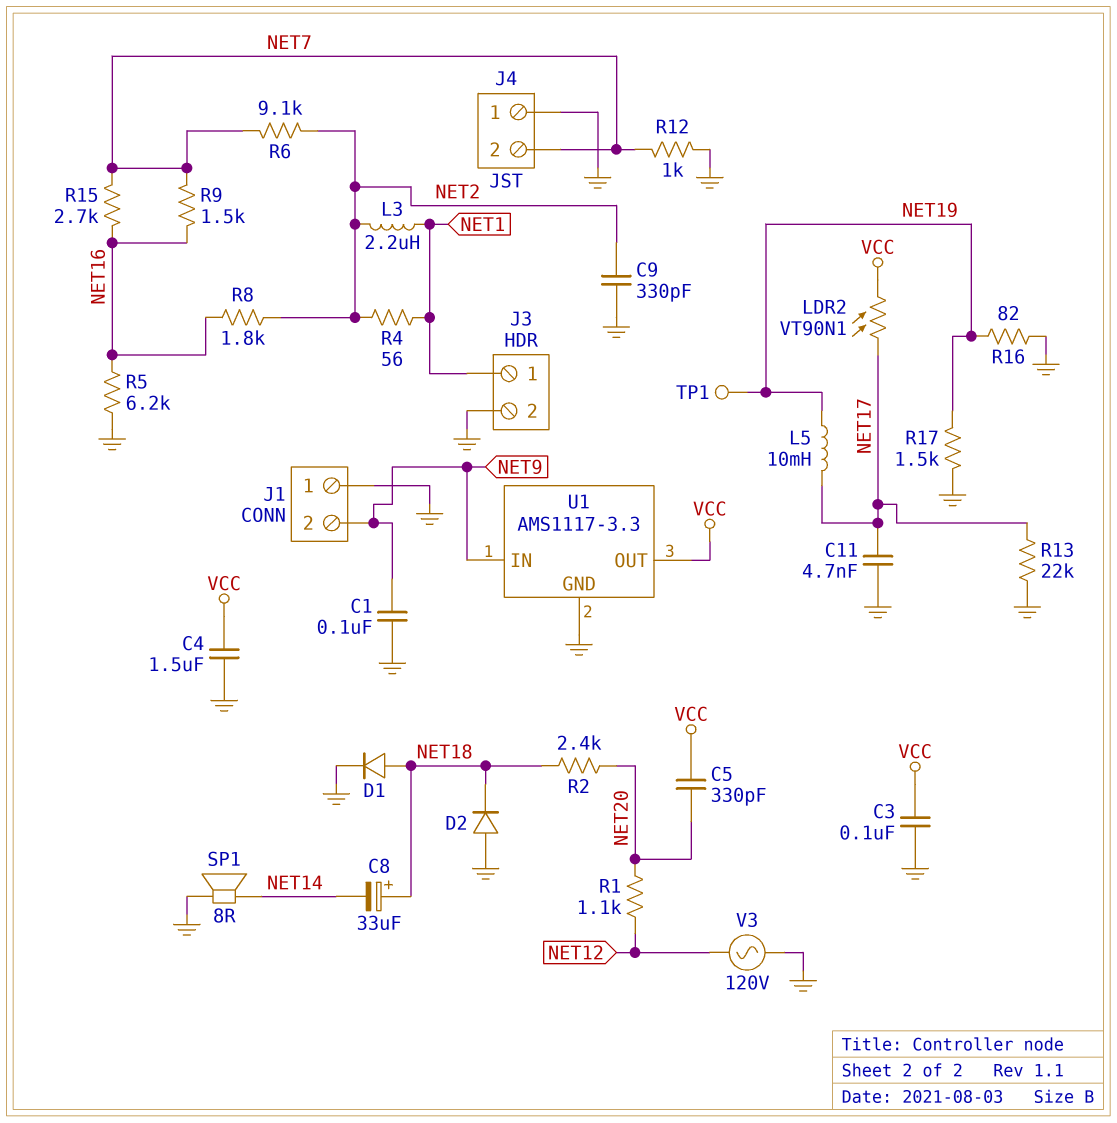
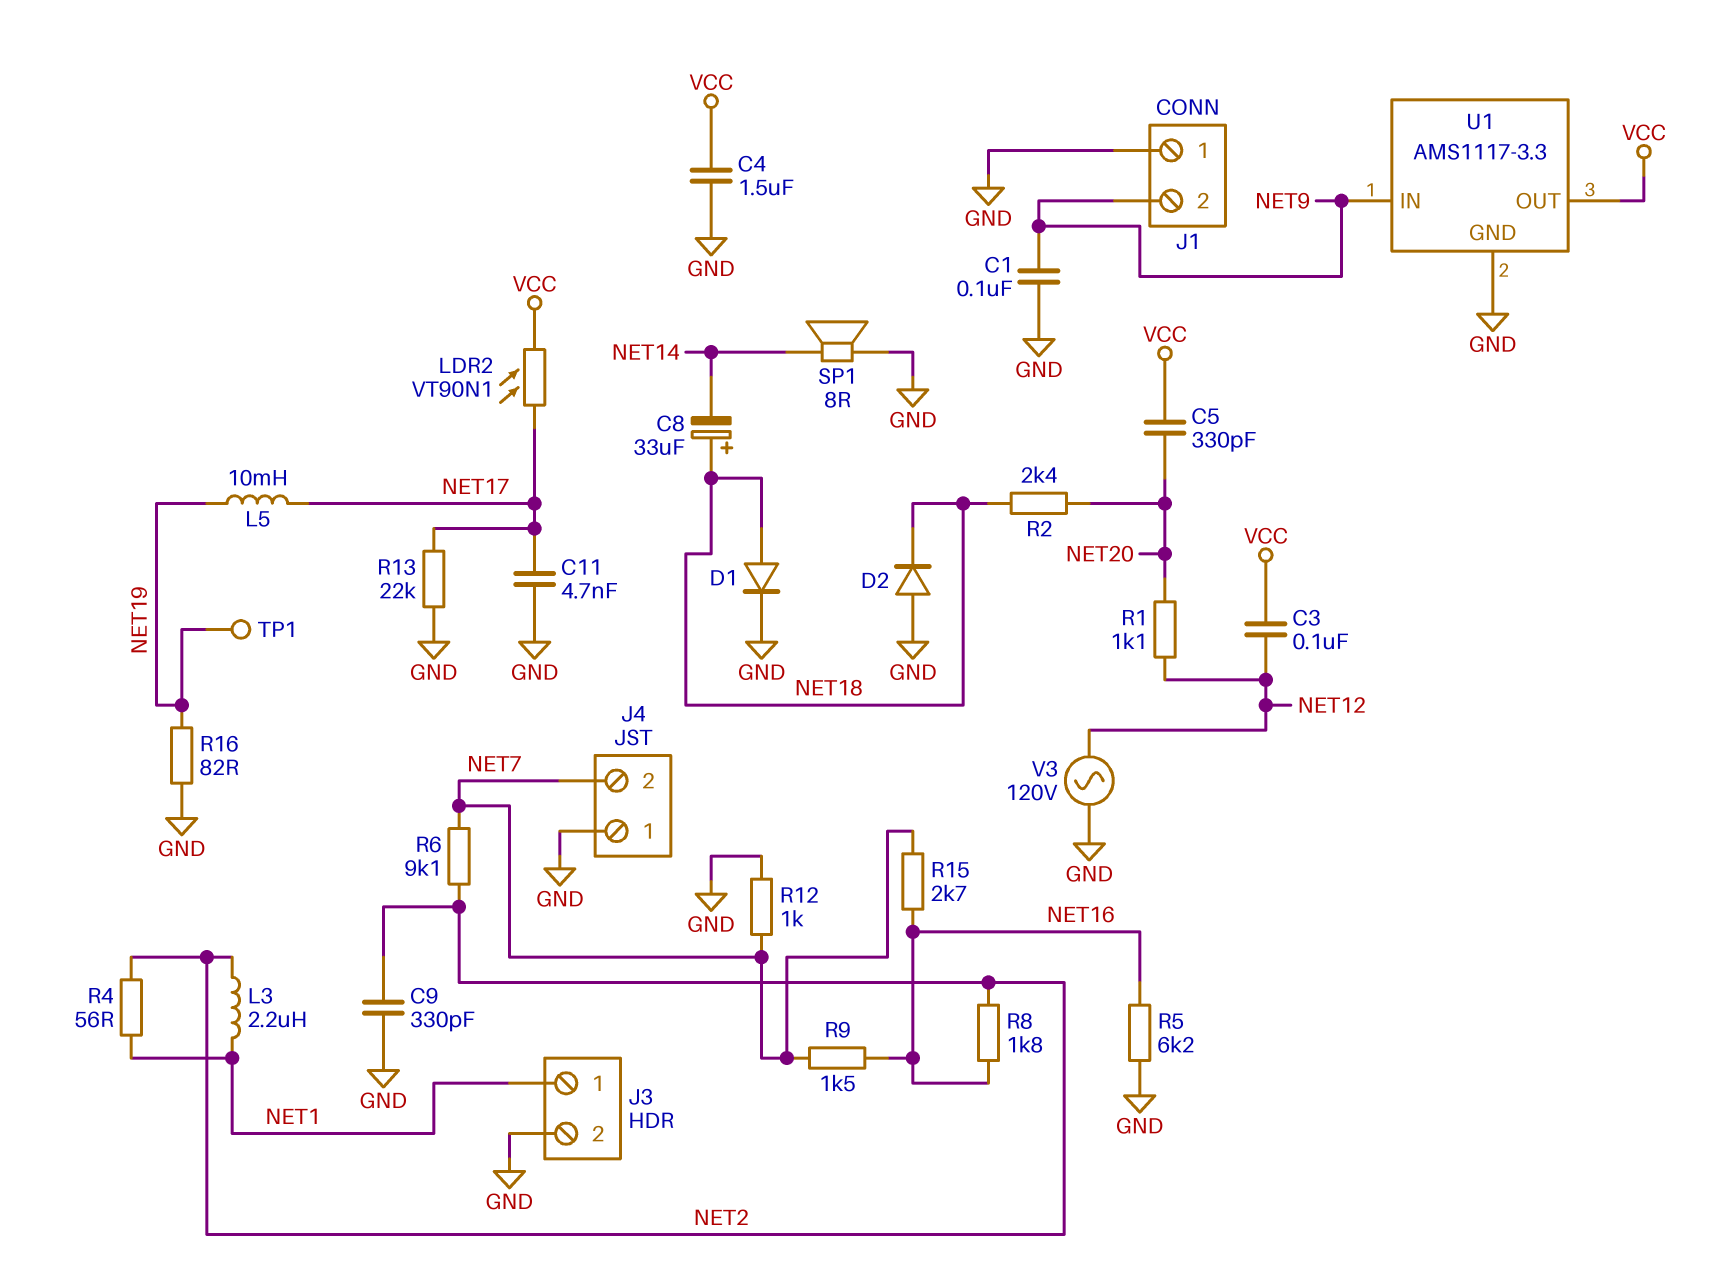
C3: 100nF (GND, VCC) -> 100nF (NET12, VCC)
R17: 1.5k (GND, NET19) -> none

